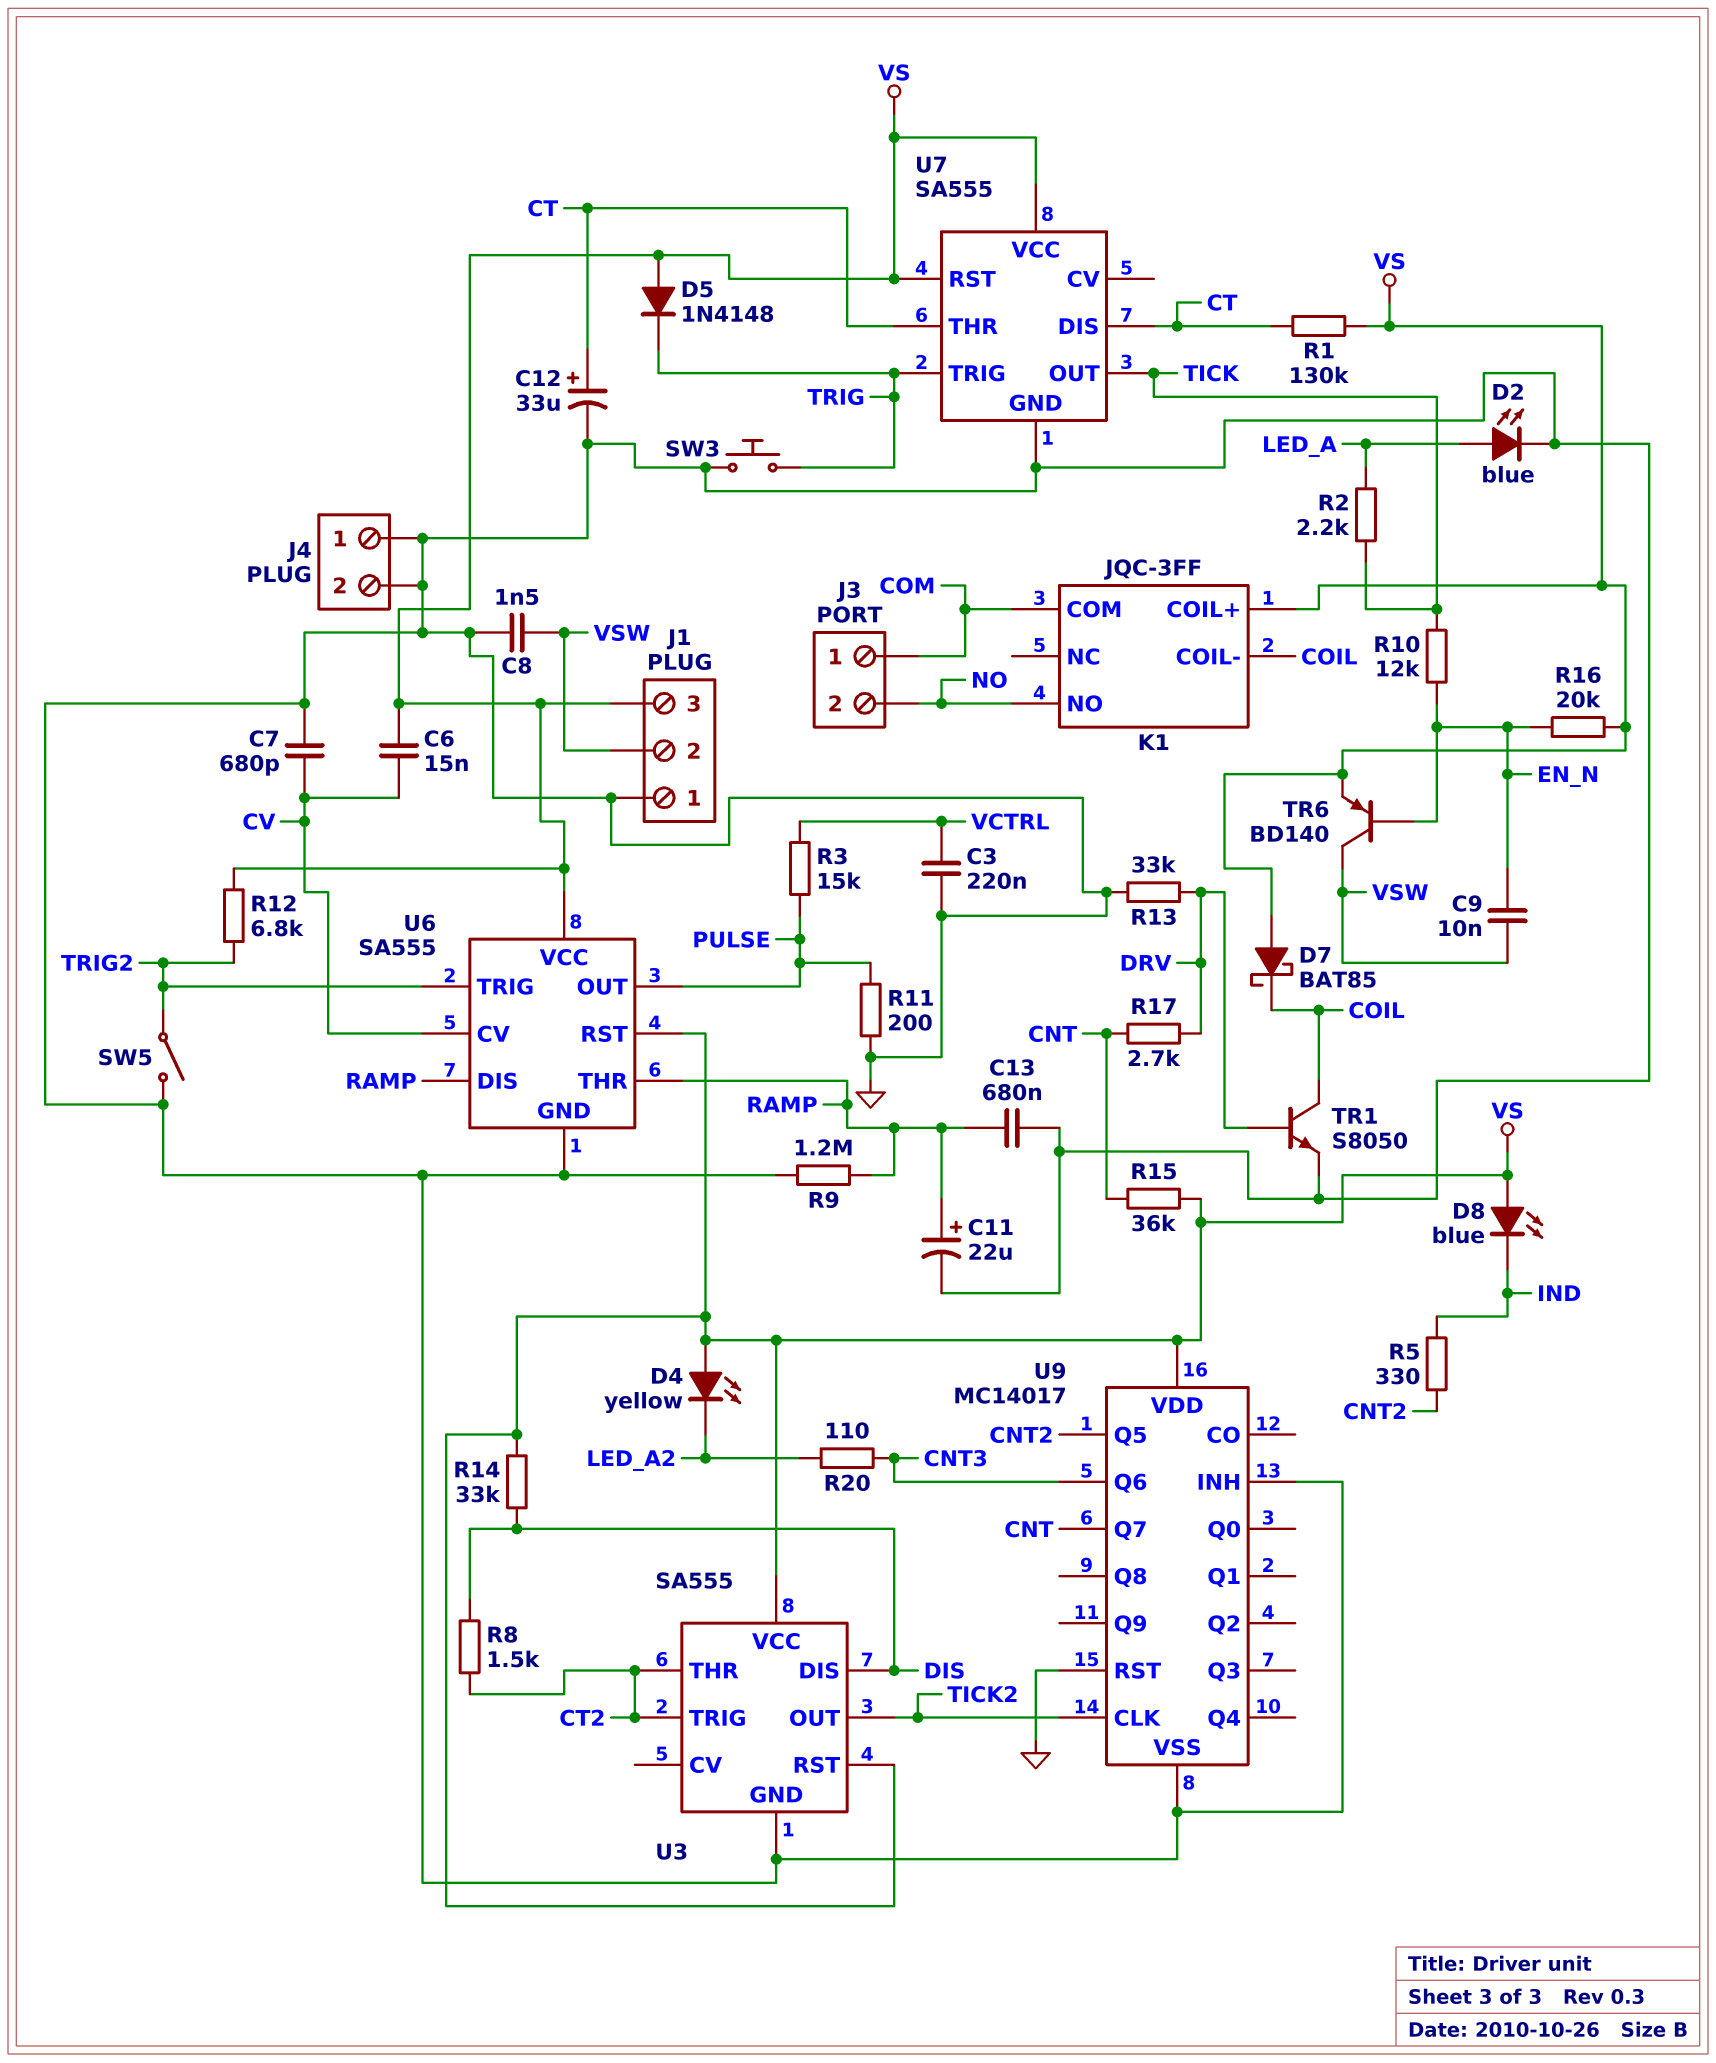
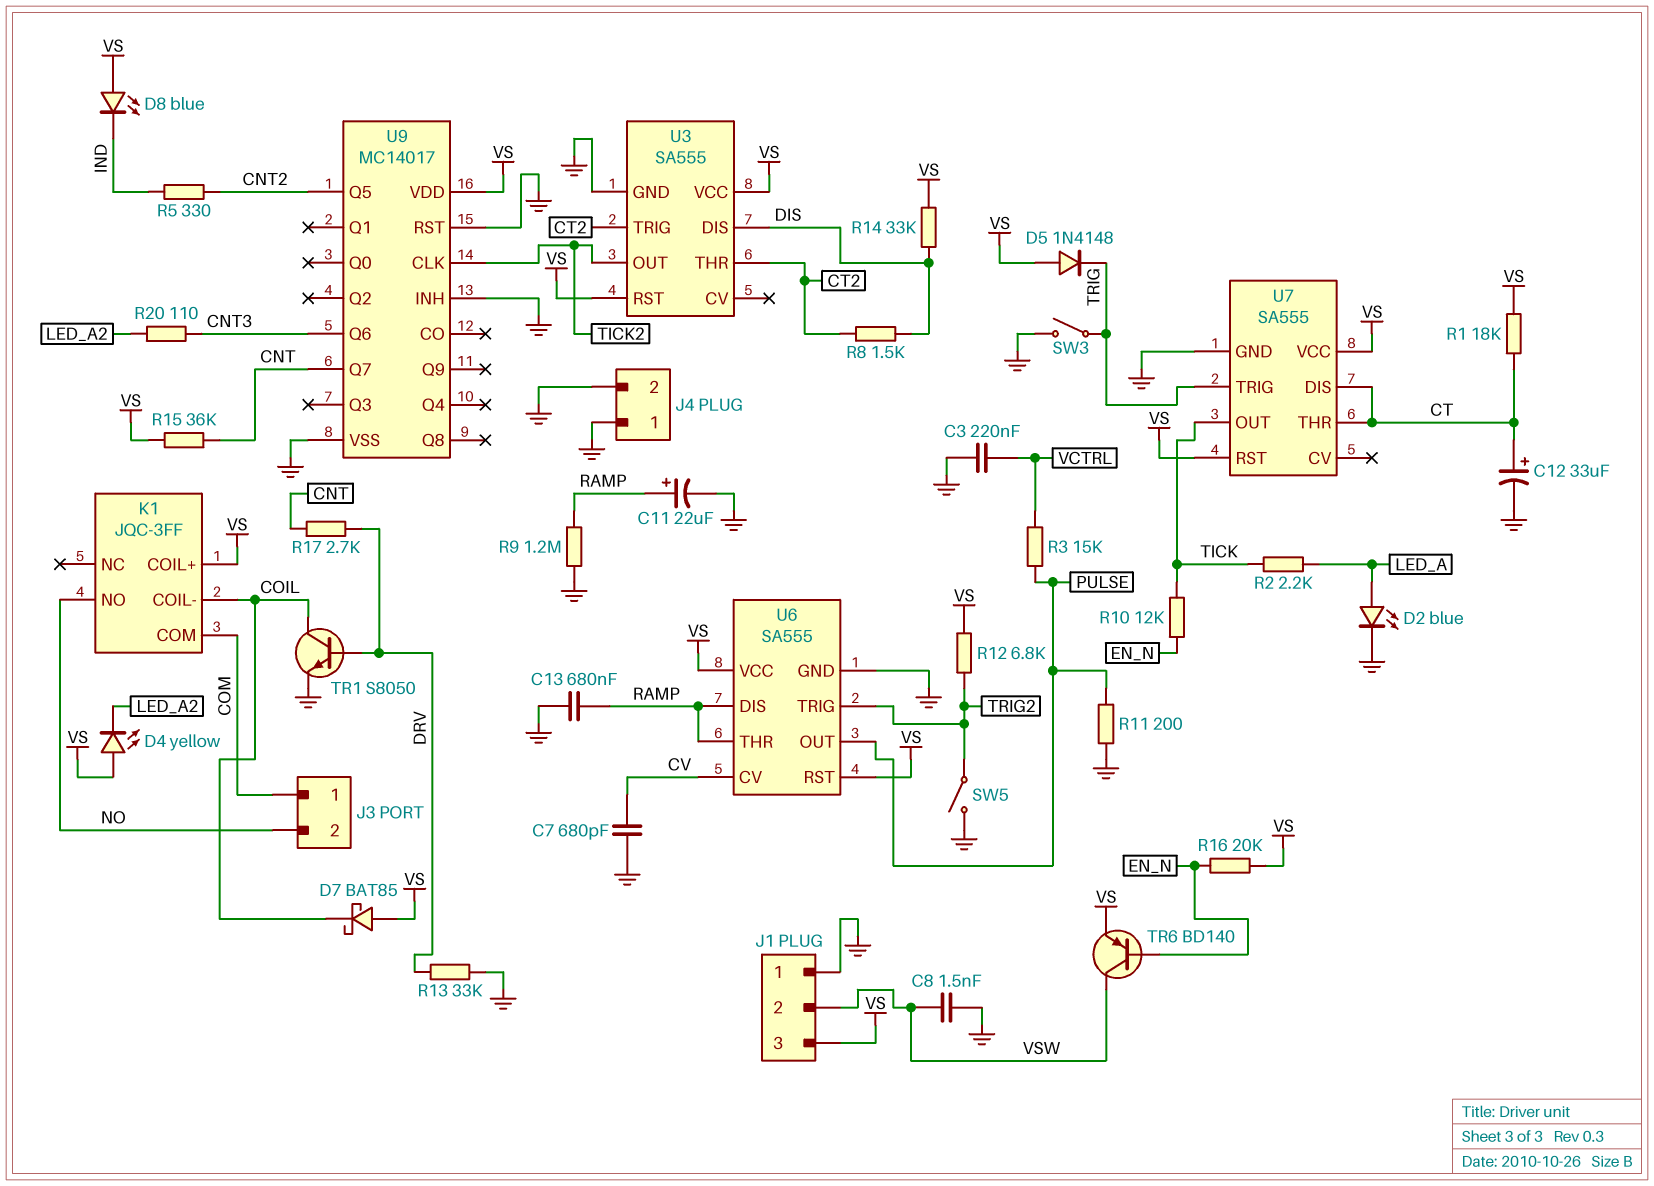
C6: 15nF (CV, VS) -> none
C9: 10nF (EN_N, VSW) -> none
R1: 130k (CT, VS) -> 18k (CT, VS)
SW3: button (GND, TRIG) -> switch (GND, TRIG)

